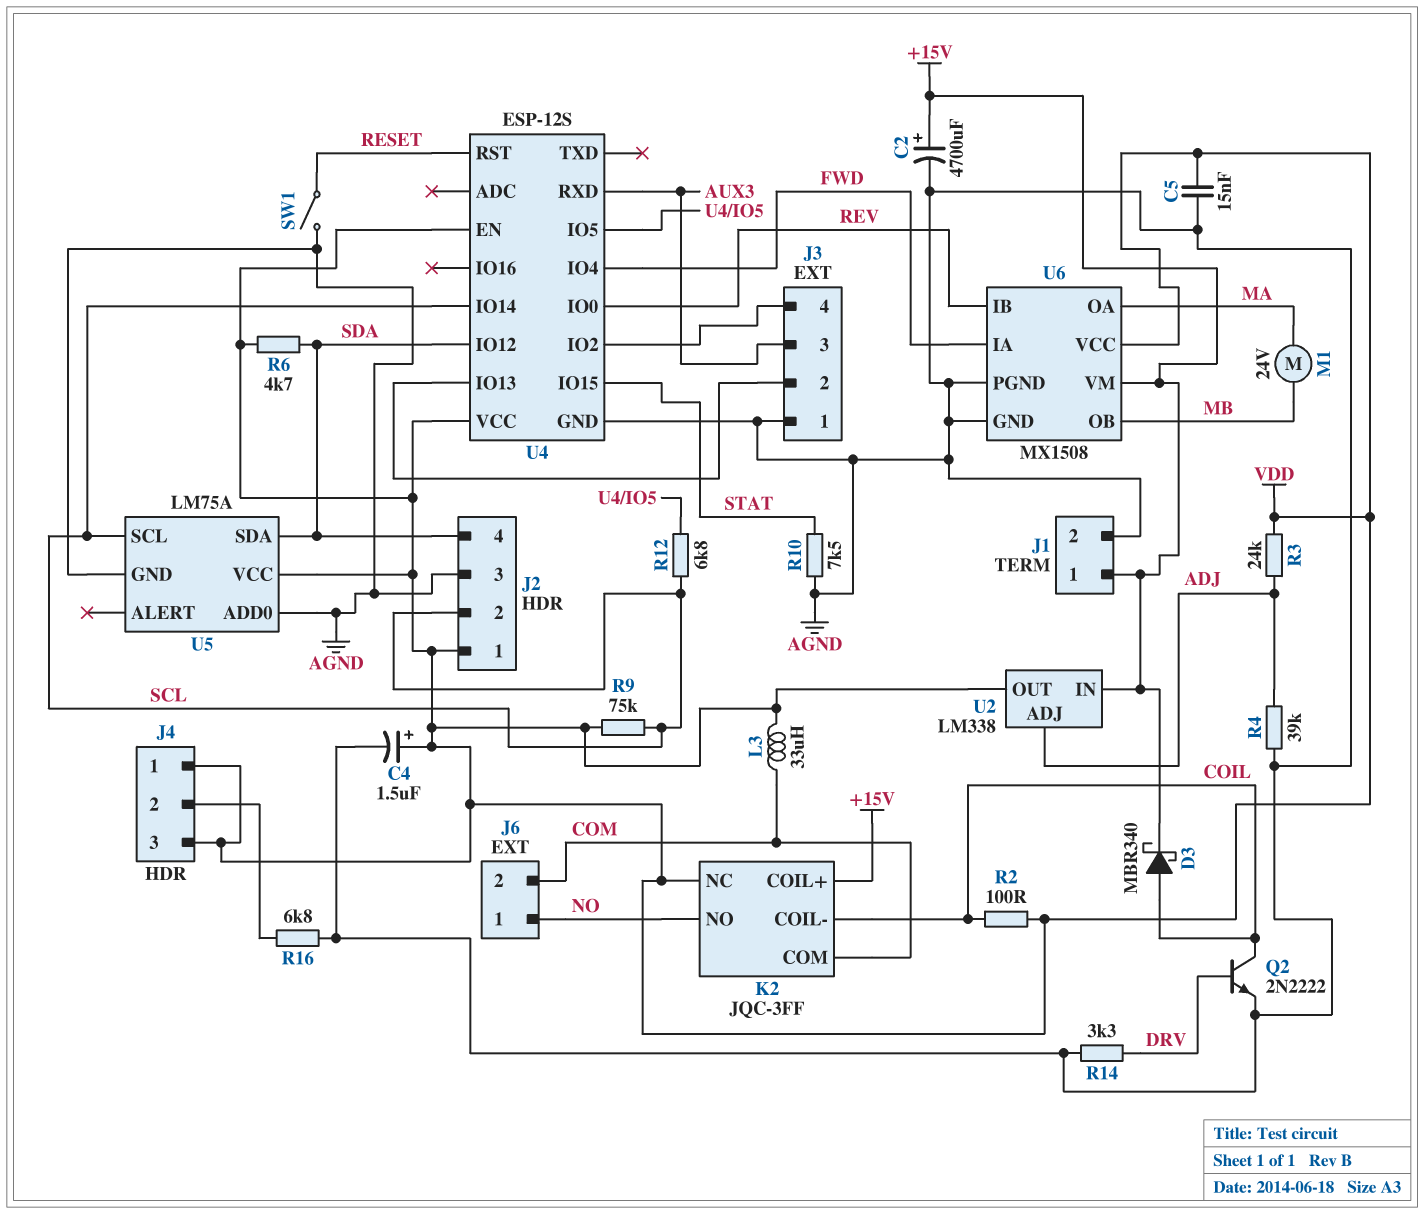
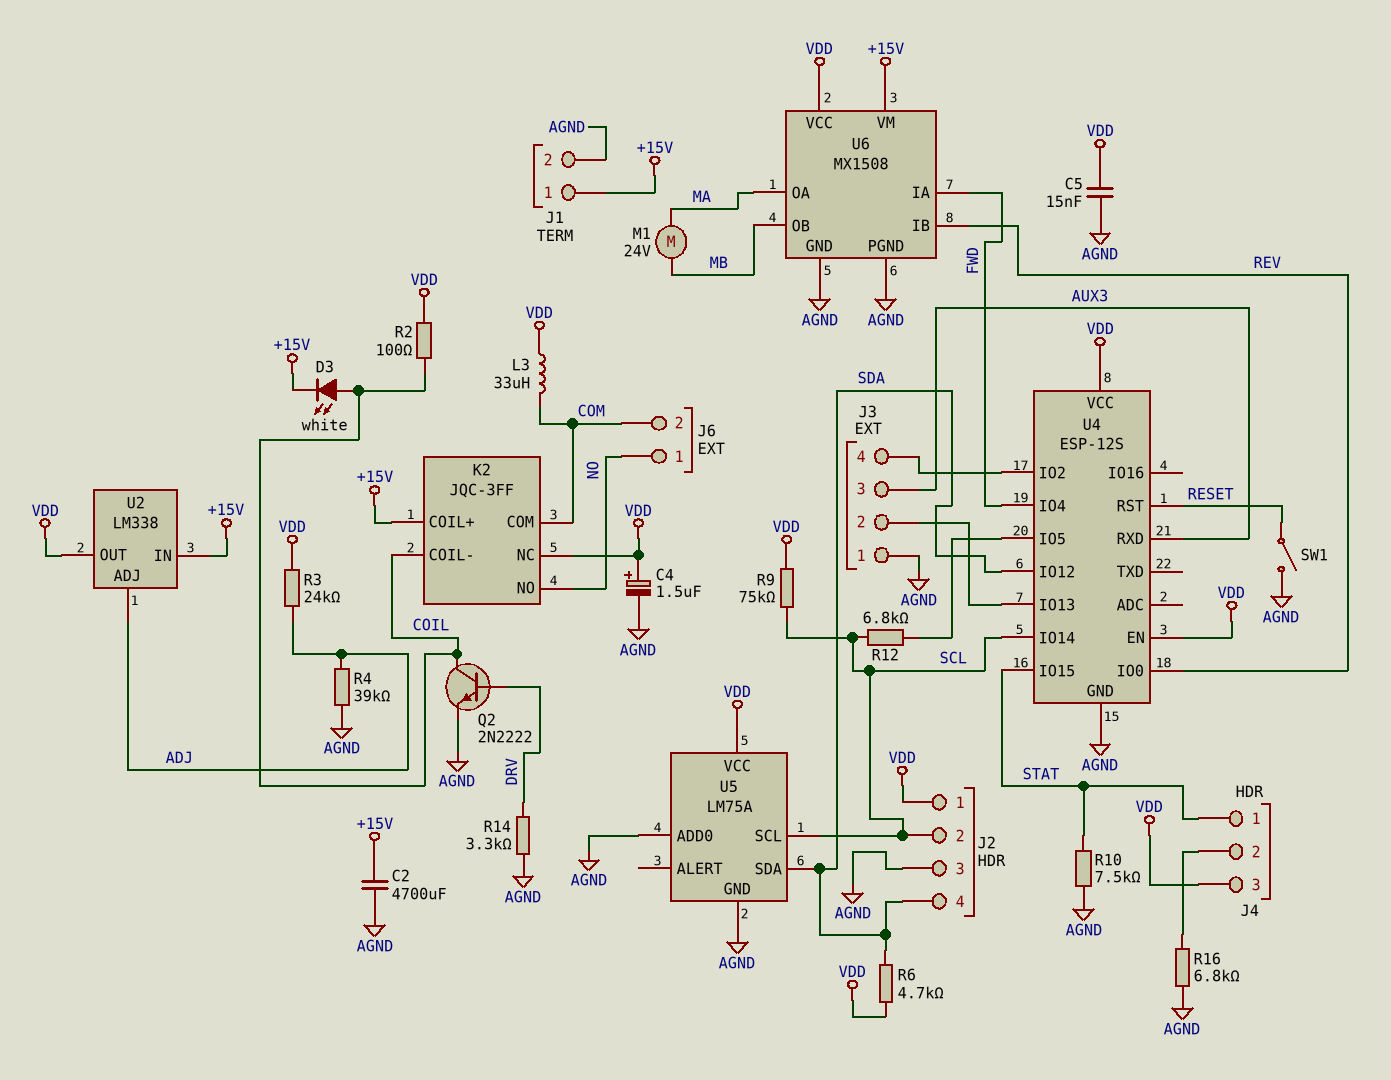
C2: 4700uF (plus +15V, minus AGND) -> 4700uF (+15V, AGND)
D3: schottky MBR340 (A COIL, K +15V) -> LED white (A COIL, K +15V)
J4 pin 1: VDD -> STAT

